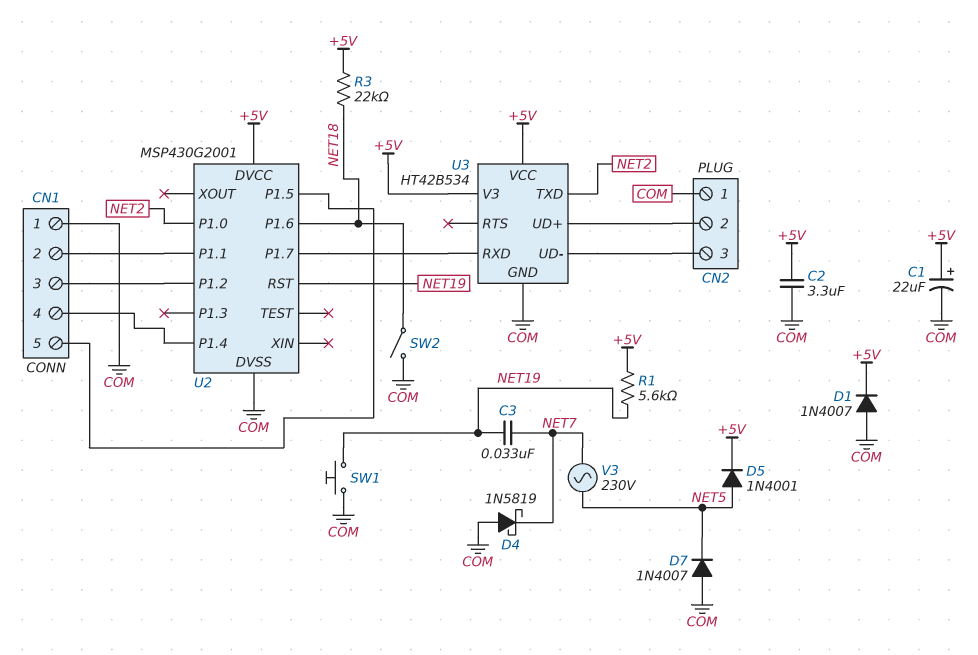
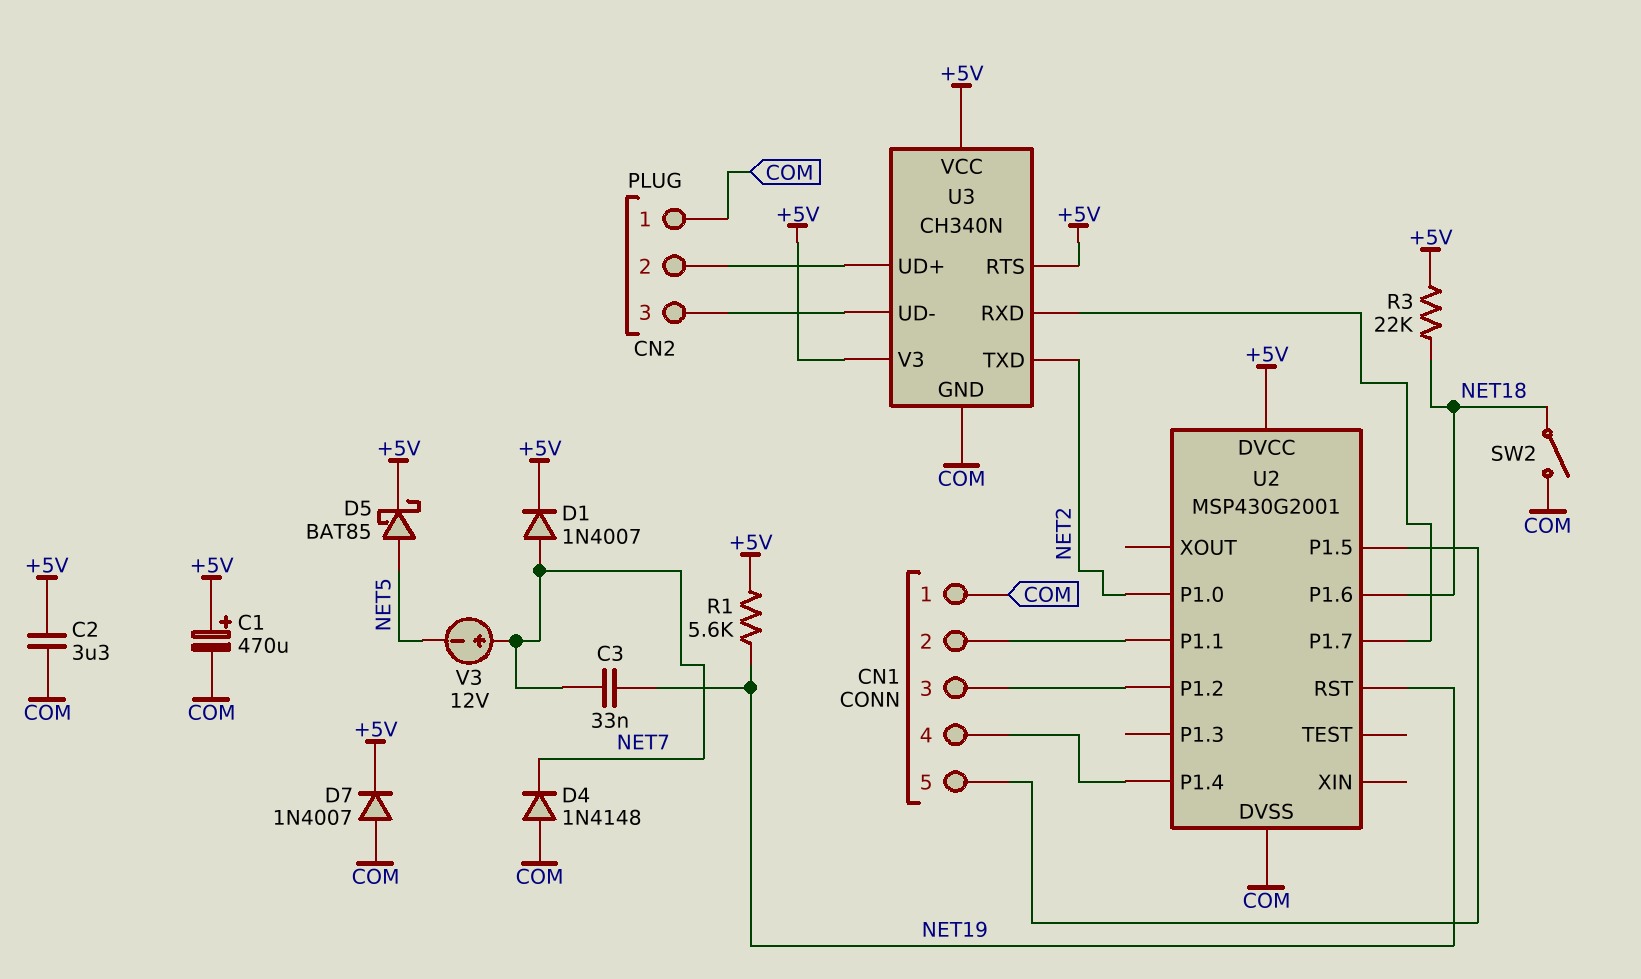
C1: 22uF (plus +5V, minus COM) -> 470uF (plus +5V, minus COM)
D1: diode 1N4007 (A COM, K +5V) -> diode 1N4007 (A NET7, K +5V)
D4: schottky 1N5819 (A COM, K NET7) -> diode 1N4148 (A COM, K NET7)
D5: diode 1N4001 (A NET5, K +5V) -> schottky BAT85 (A NET5, K +5V)
D7: diode 1N4007 (A COM, K NET5) -> diode 1N4007 (A COM, K +5V)
SW1: button (COM, NET19) -> none
U3: HT42B534 -> CH340N
U3 pin RTS: none -> +5V
V3: AC 230V (NET5, NET7) -> 12V (plus NET7, minus NET5)

